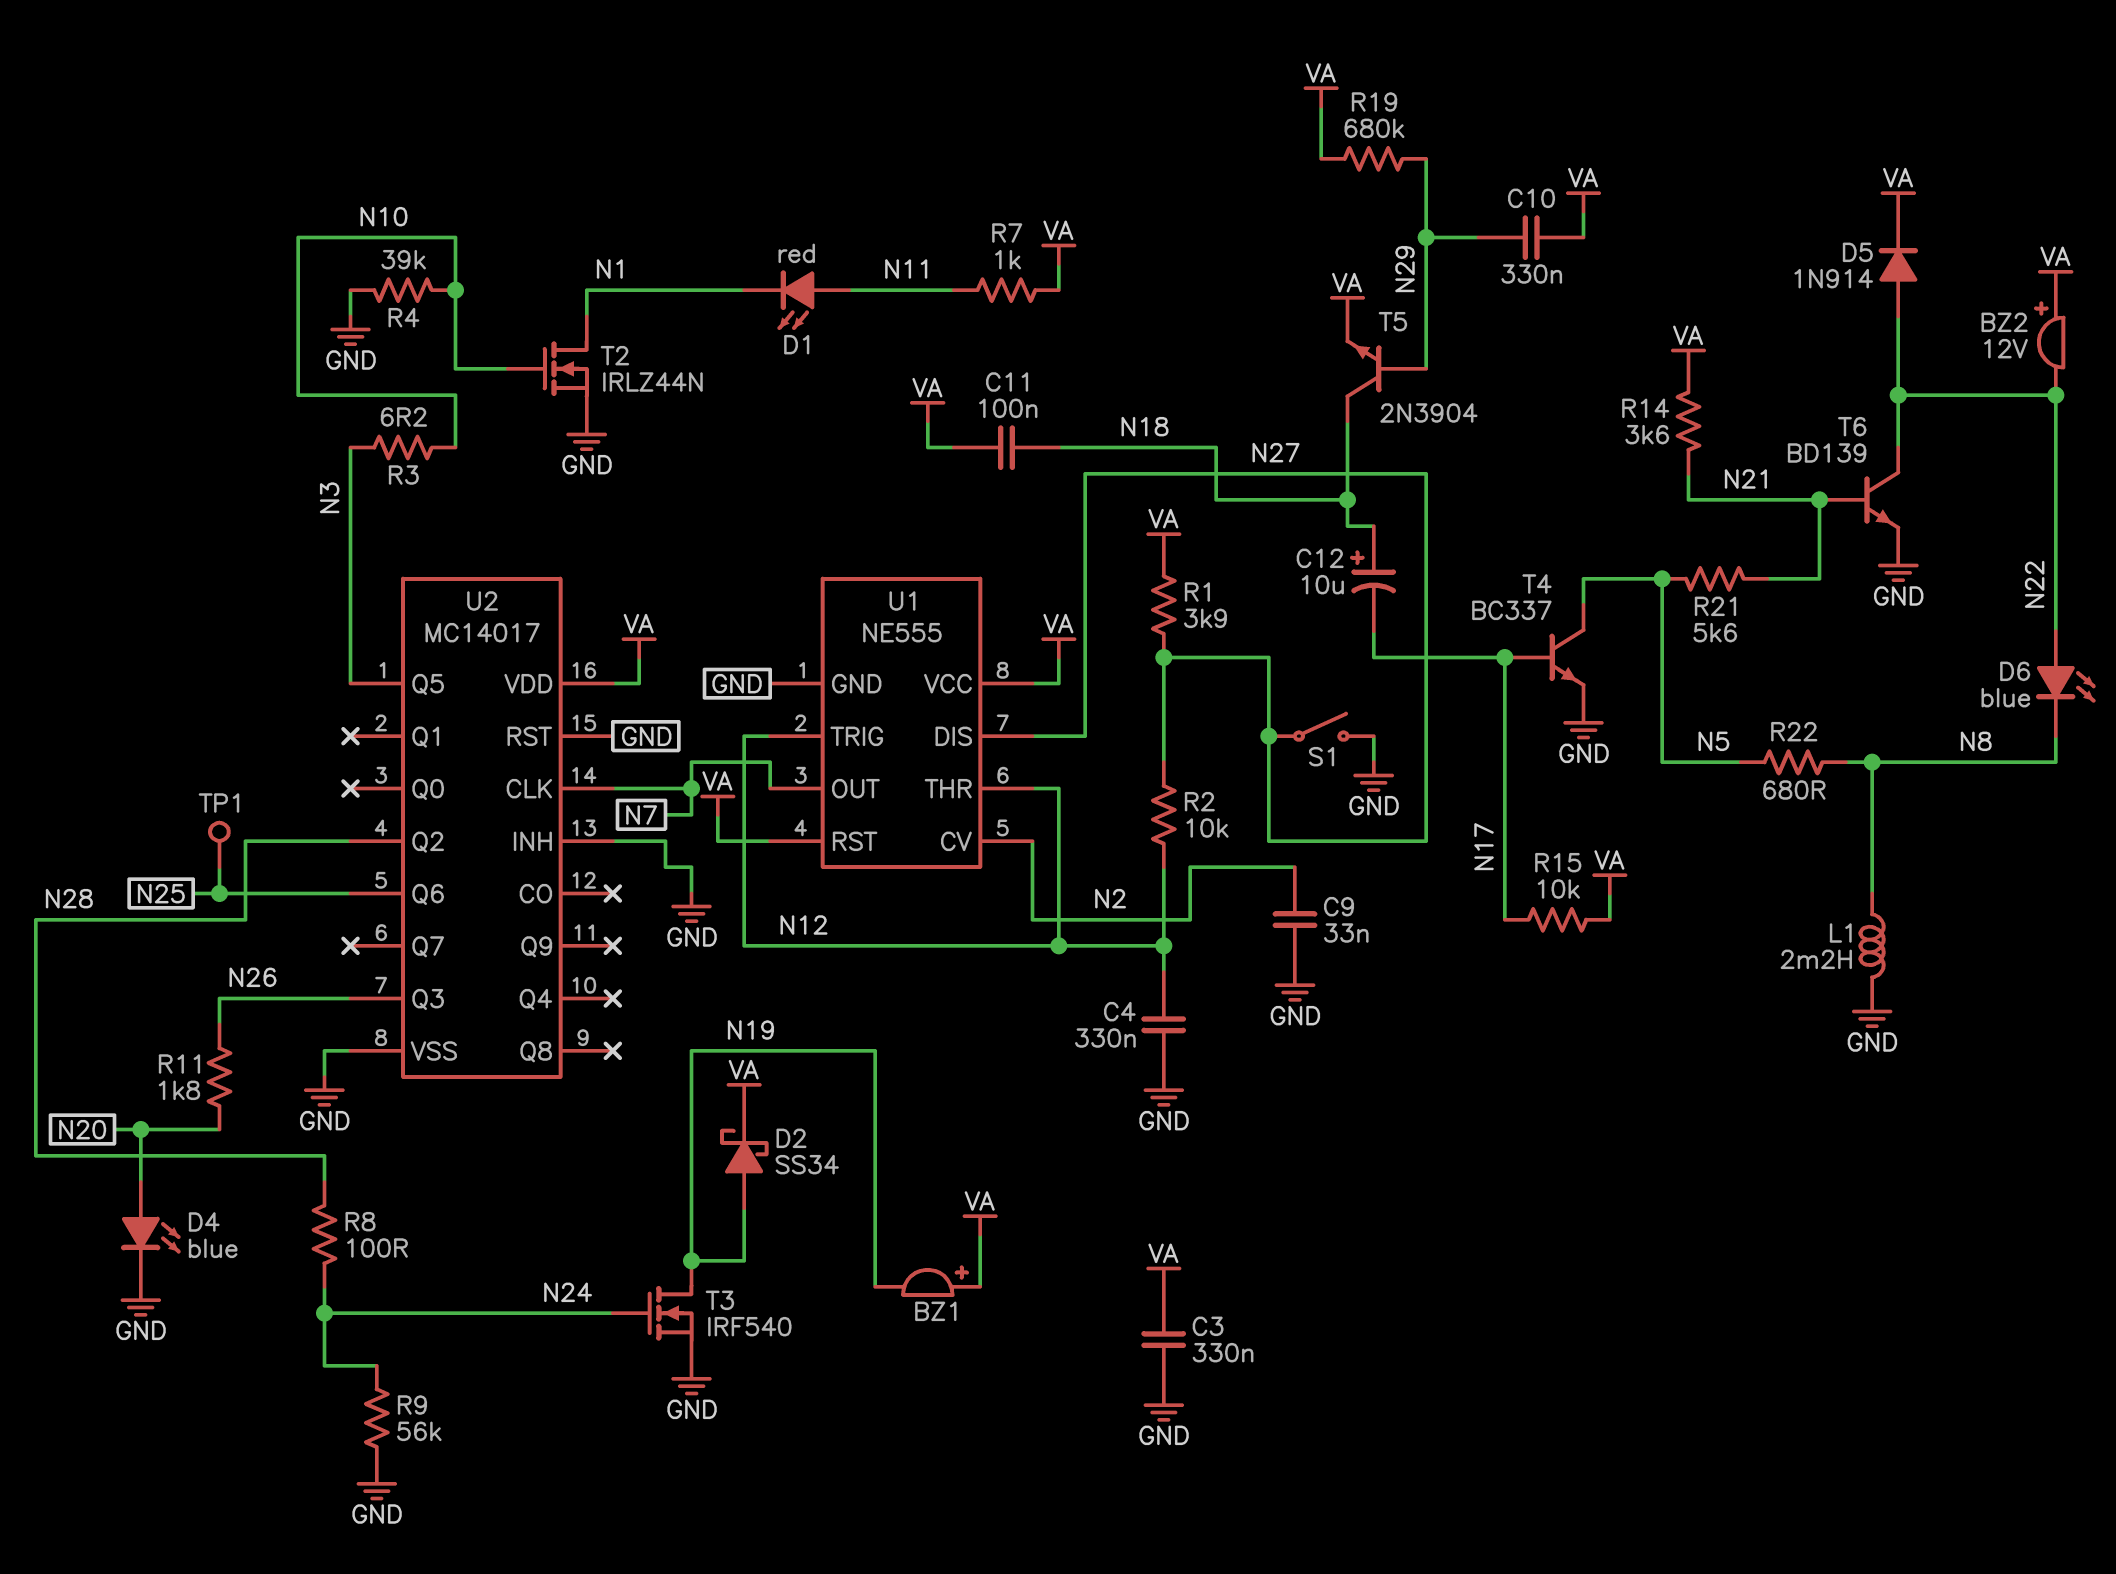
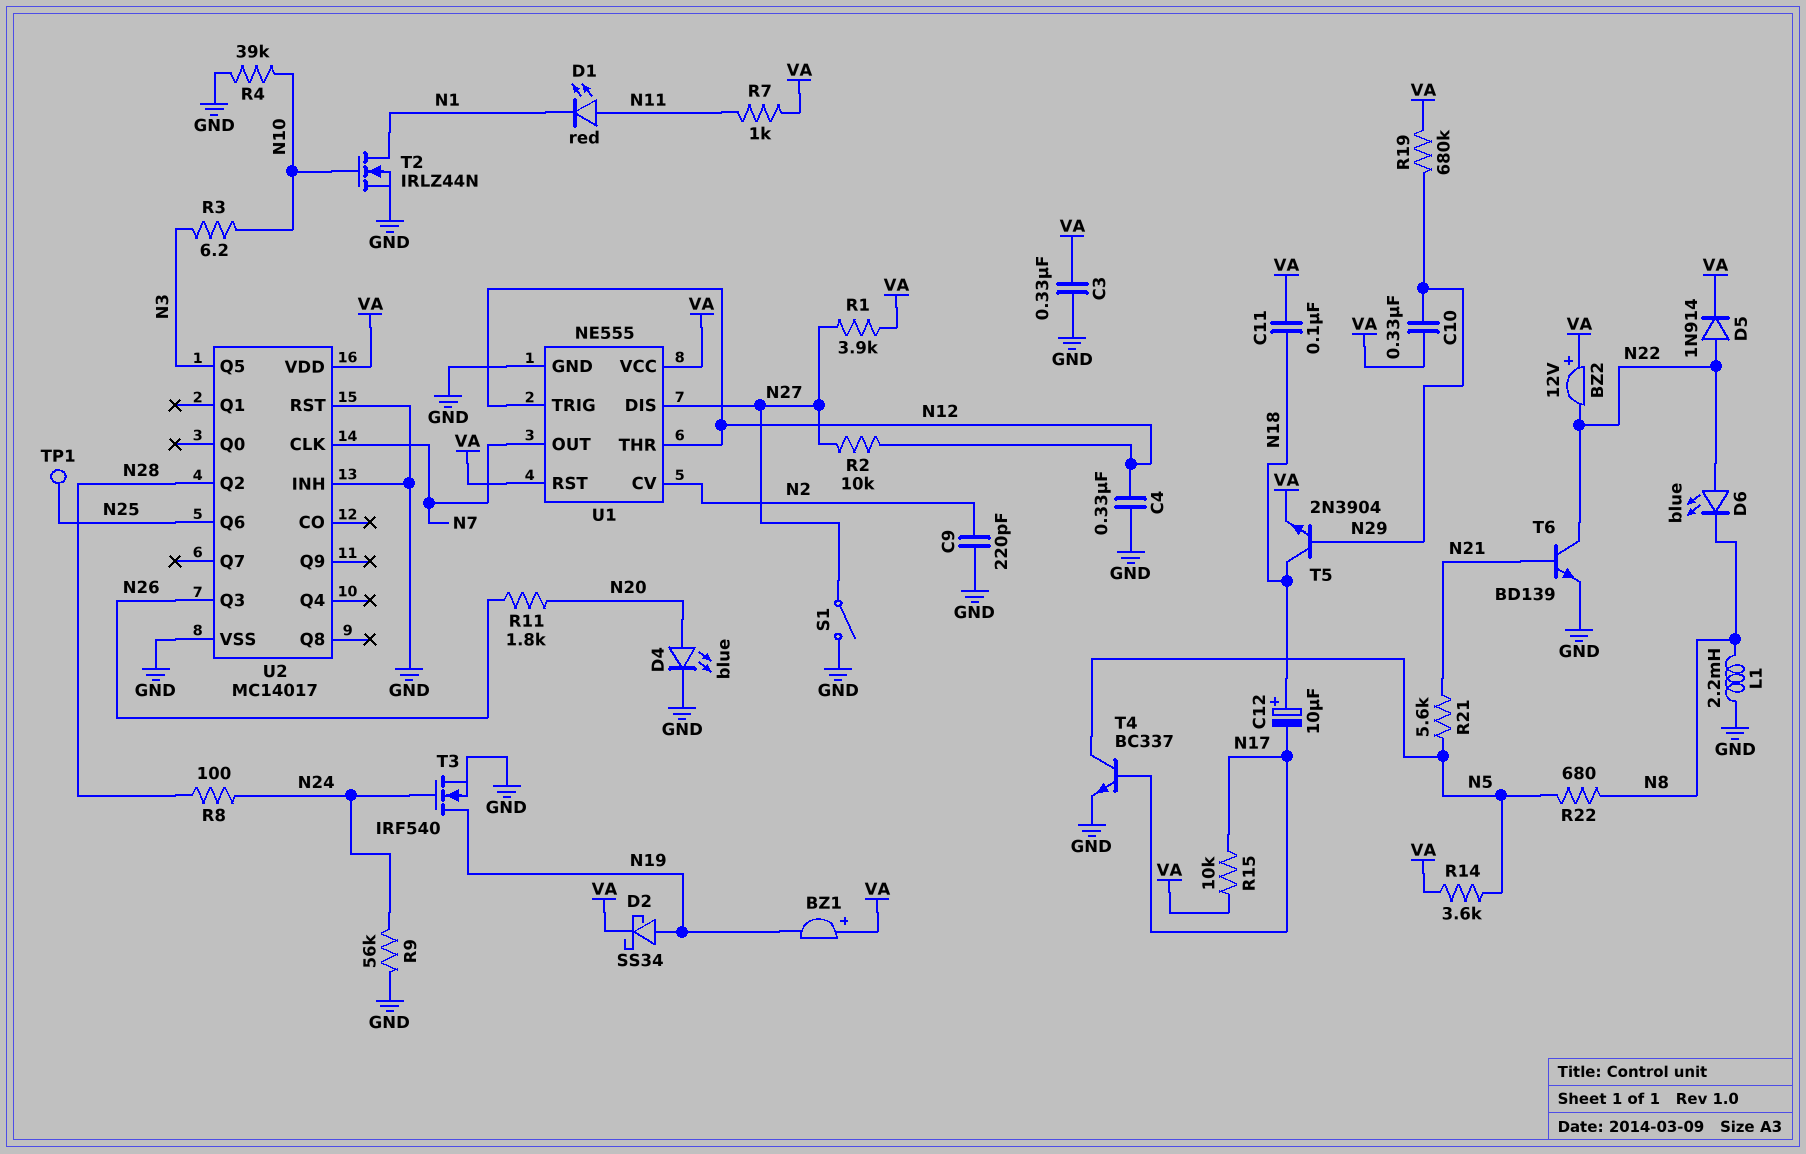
C9: 33nF (GND, N2) -> 220pF (GND, N2)
R14: 3.6k (N21, VA) -> 3.6k (N5, VA)

